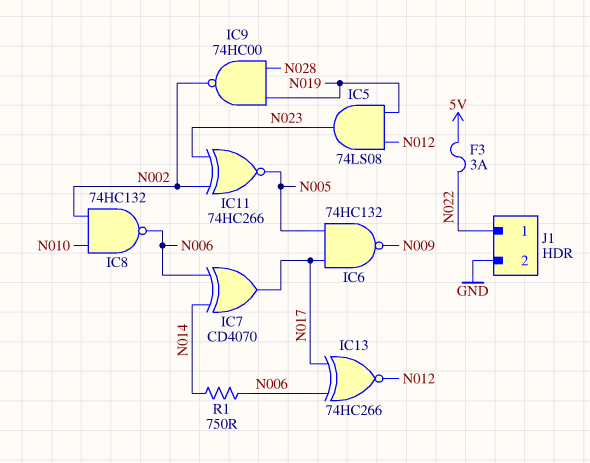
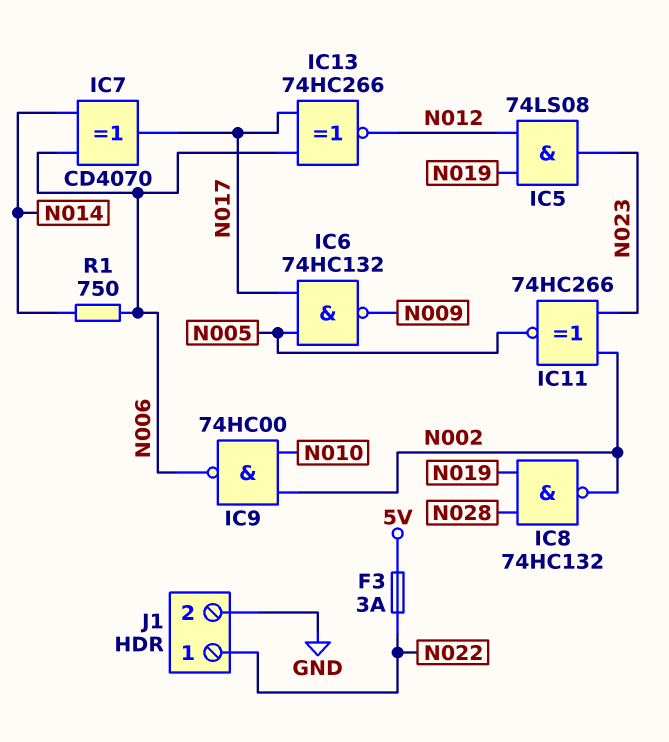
IC8: NAND 74HC132 (in N002, in N010, out N006) -> NAND 74HC132 (in N019, in N028, out N002)
IC9: NAND 74HC00 (in N019, in N028, out N002) -> NAND 74HC00 (in N002, in N010, out N006)

